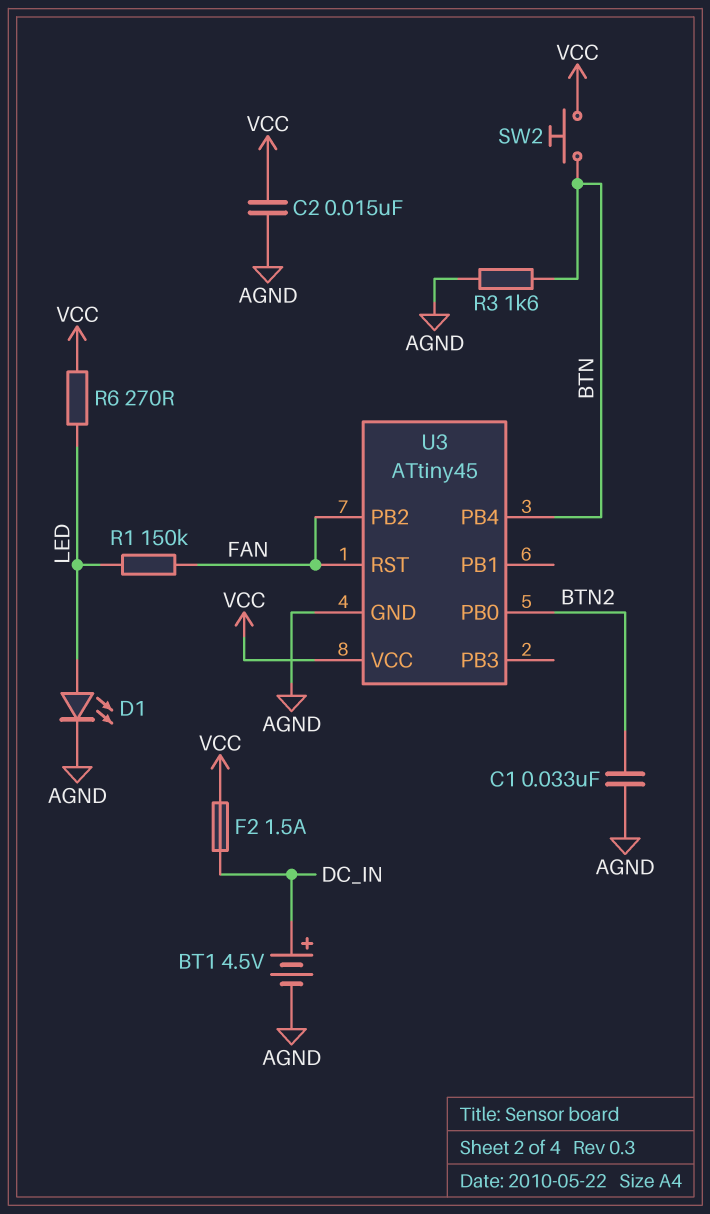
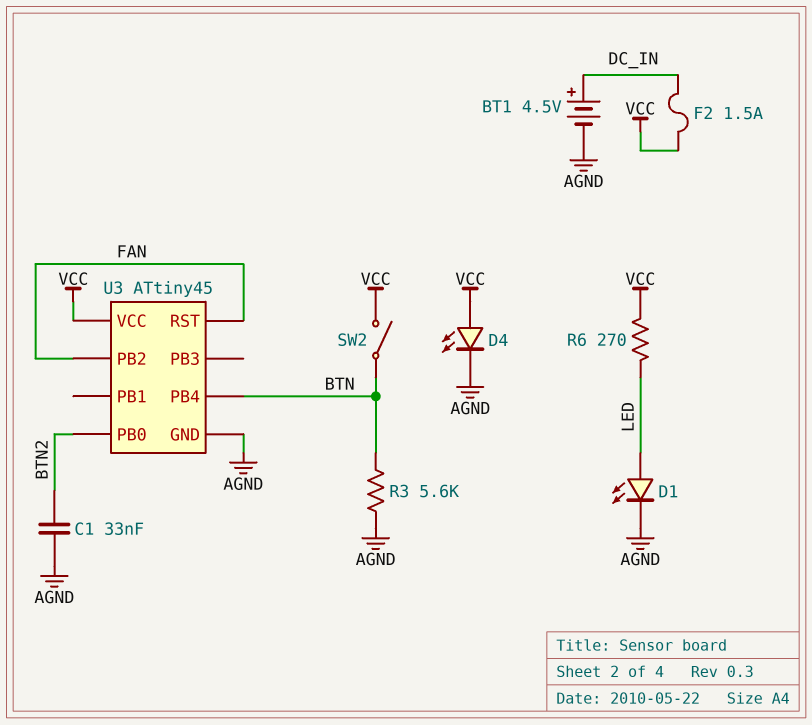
C2: 15nF (AGND, VCC) -> none
D4: none -> LED (A VCC, K AGND)
R1: 150k (FAN, LED) -> none
R3: 1.6k (AGND, BTN) -> 5.6k (AGND, BTN)
SW2: button (BTN, VCC) -> switch (BTN, VCC)

